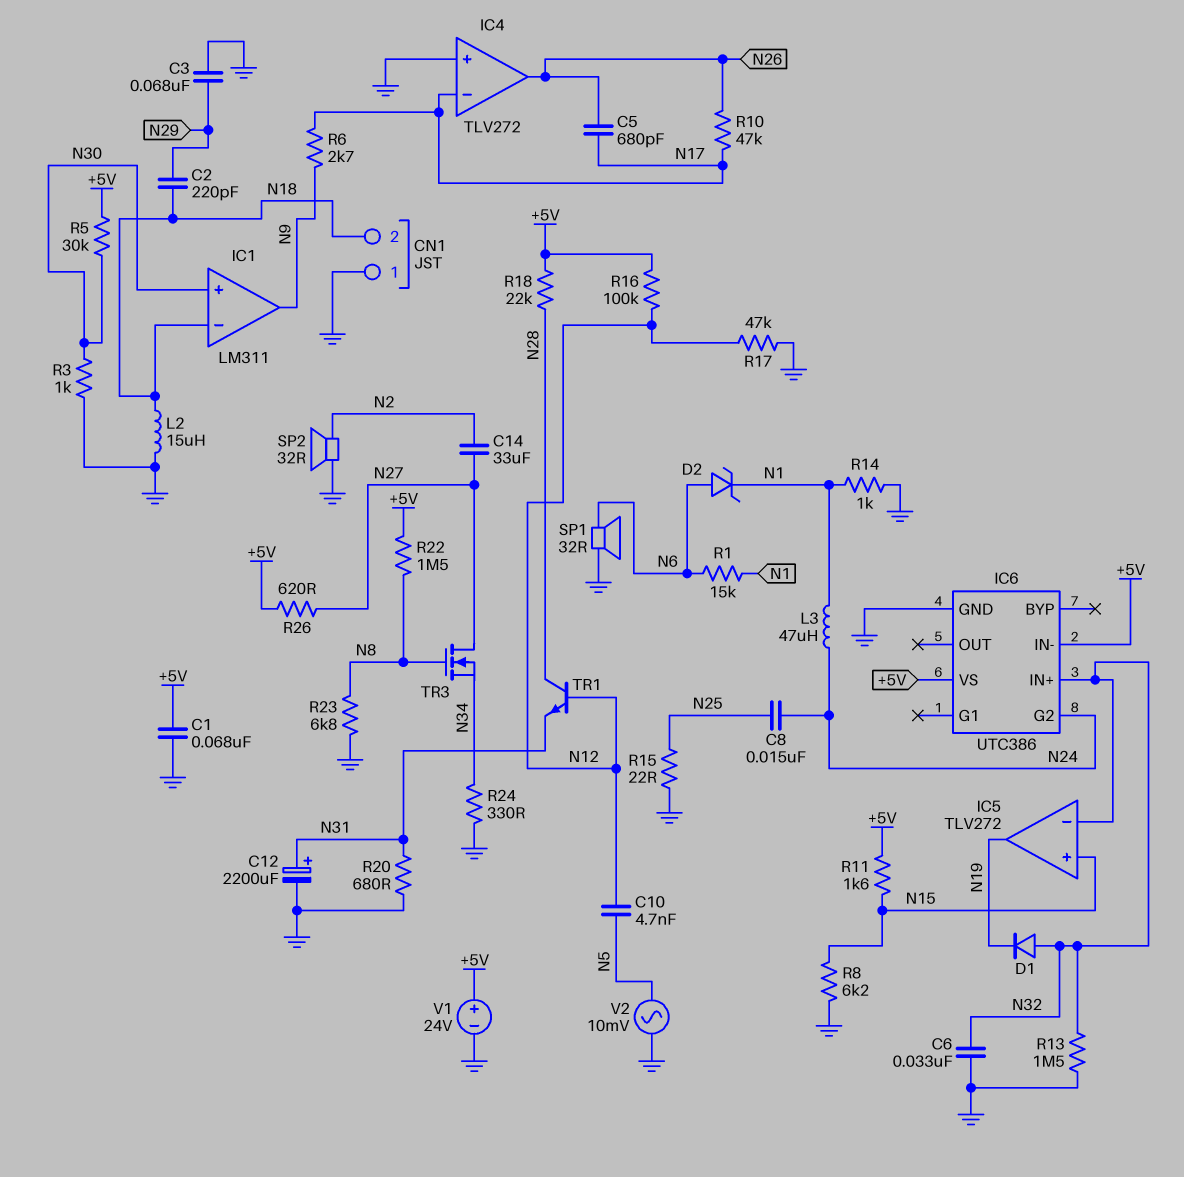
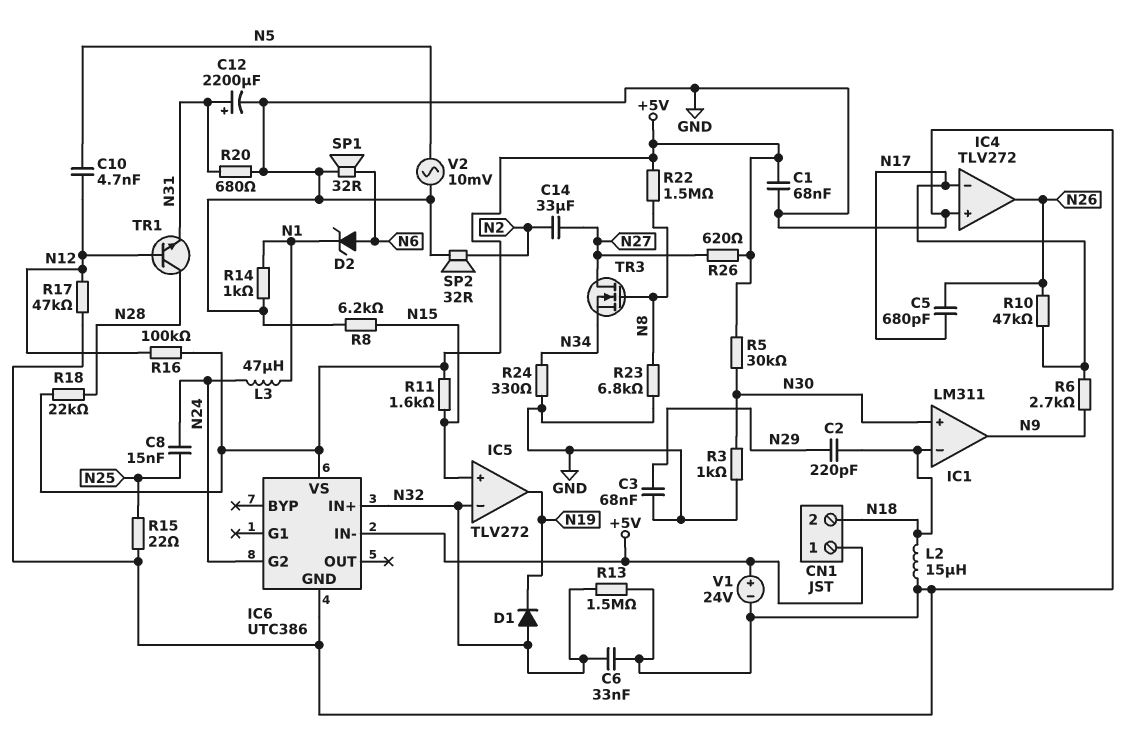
CN1 pin 1: GND -> +5V
R1: 15k (N1, N6) -> none

